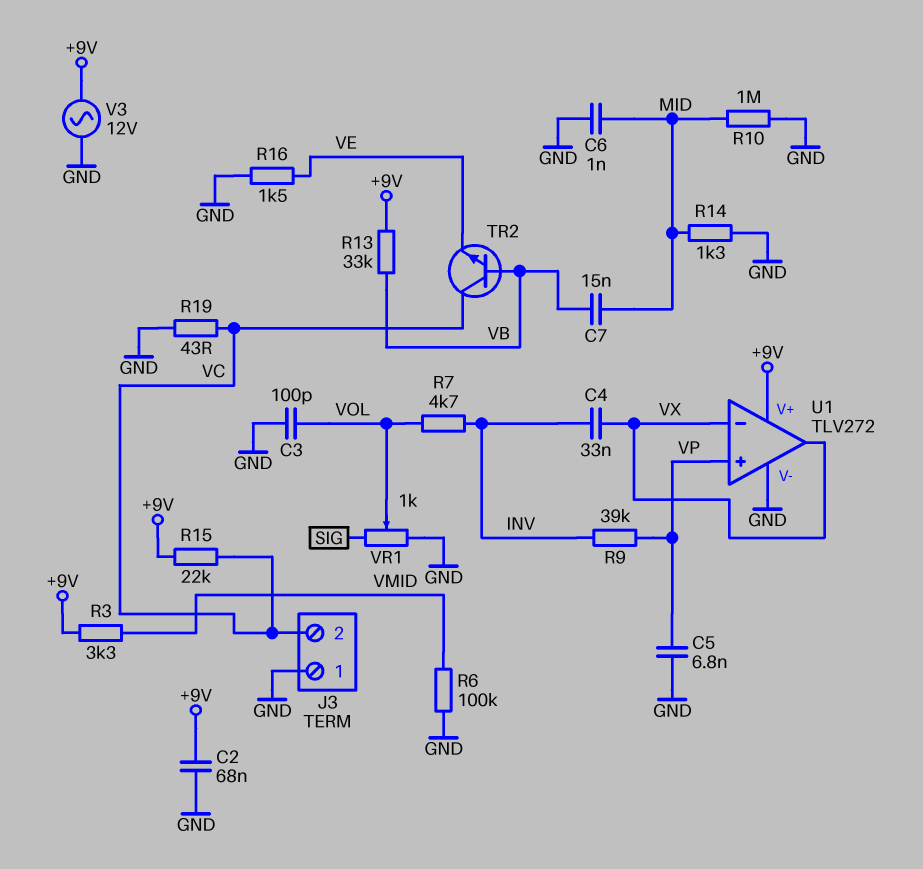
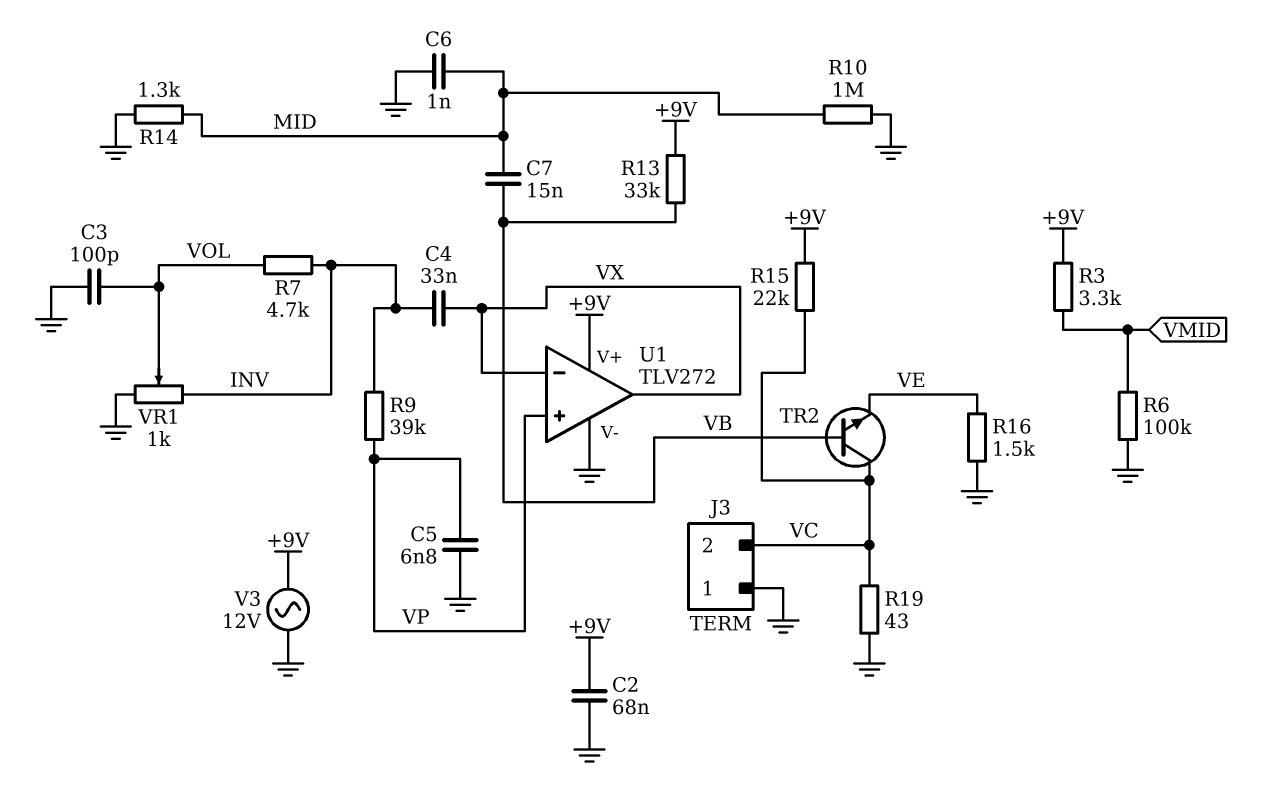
VR1: 1k (GND, SIG, wiper VOL) -> 1k (GND, INV, wiper VOL)

